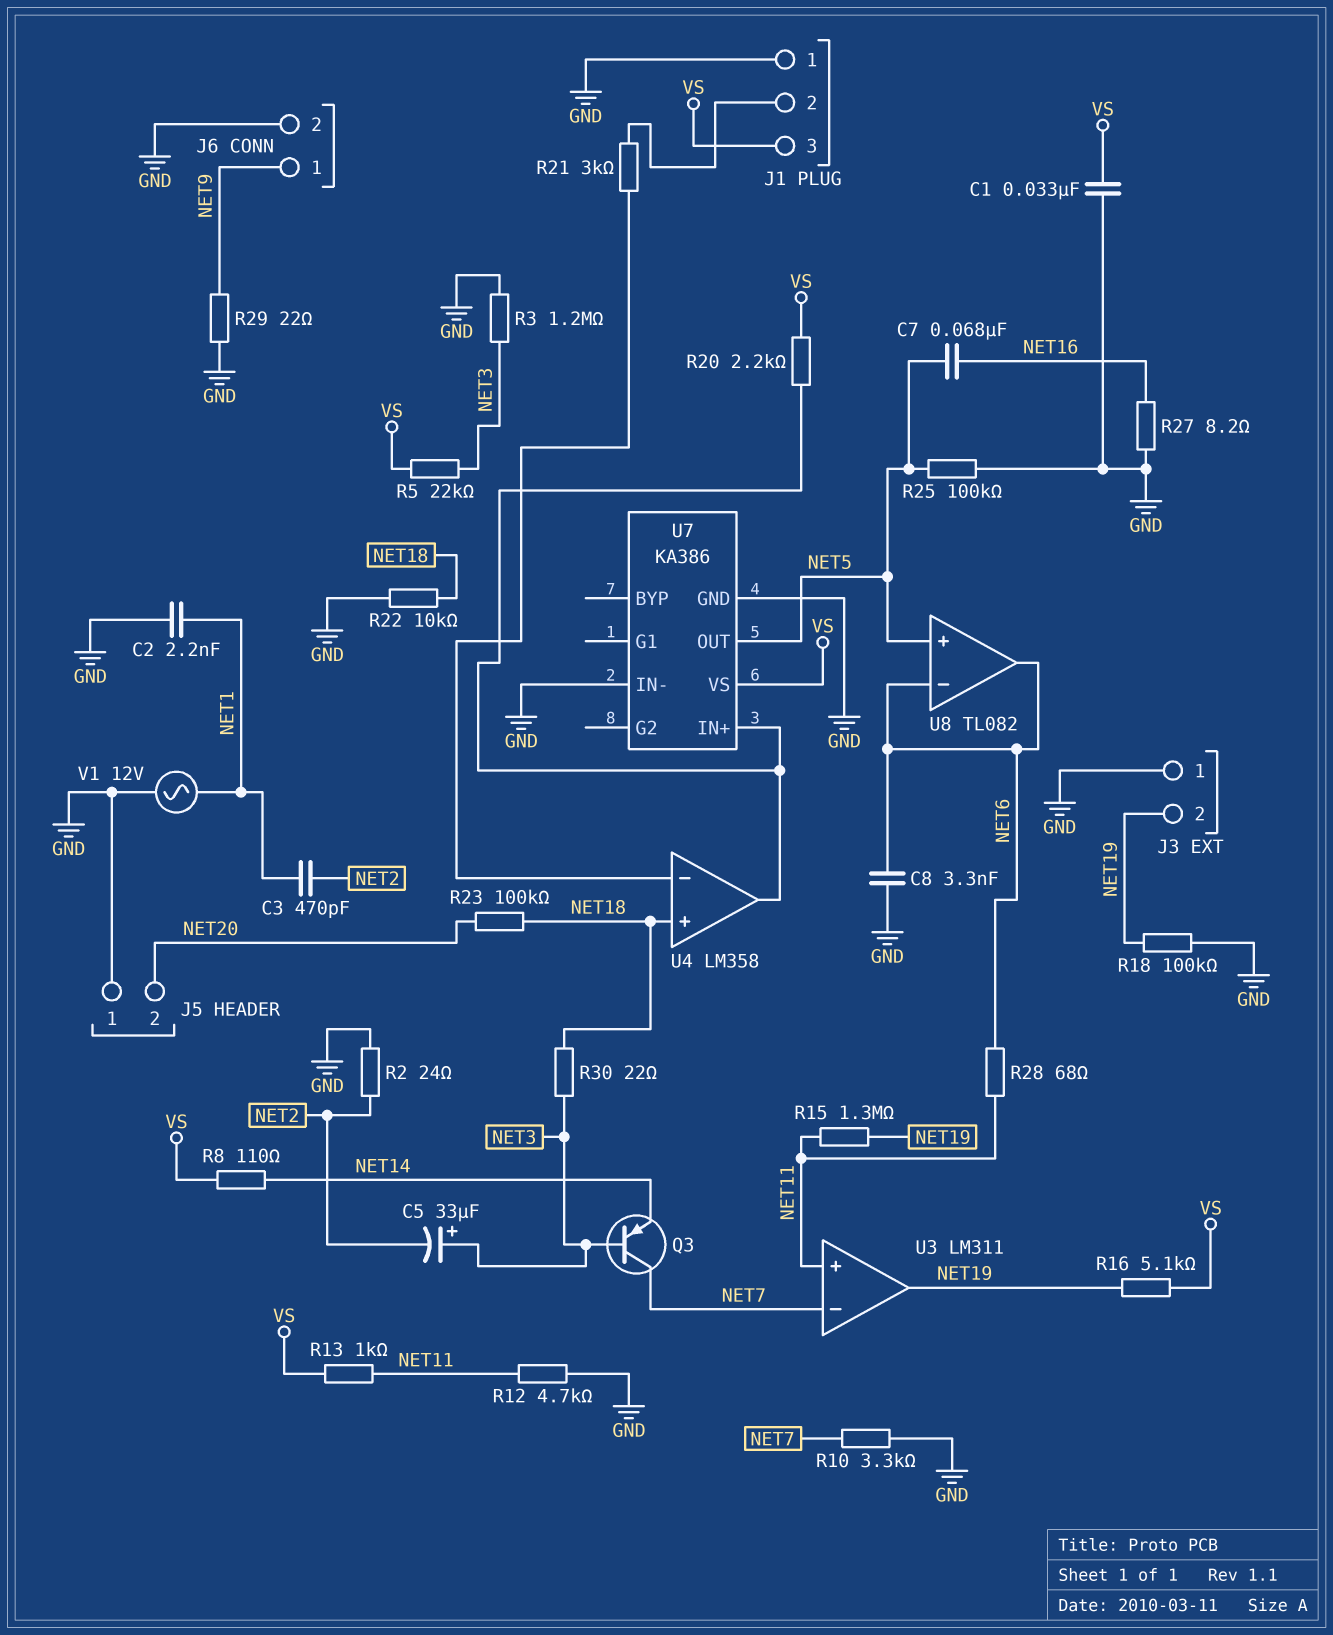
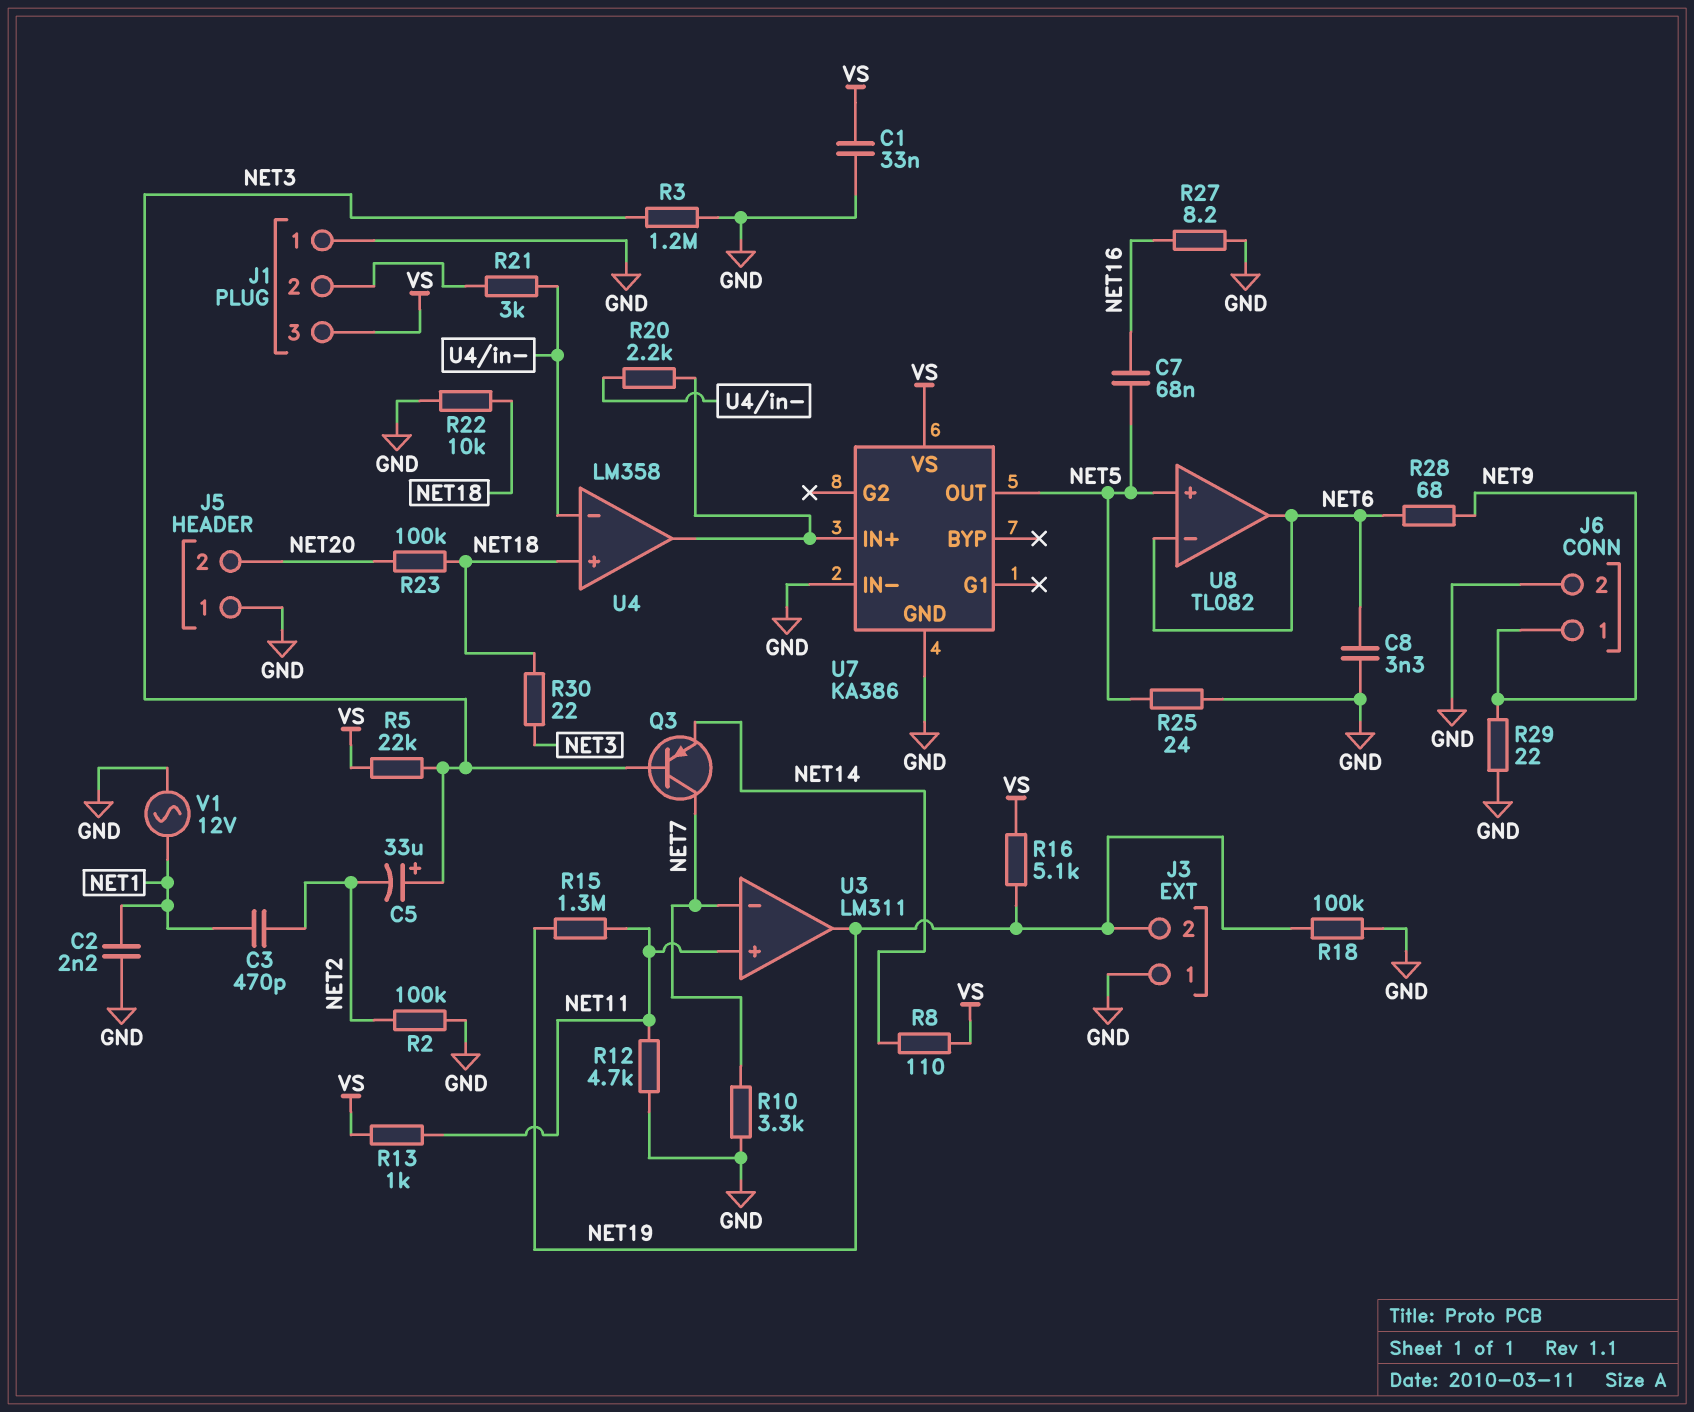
R2: 24 (GND, NET2) -> 100k (GND, NET2)
R20: 2.2k (U4/out, VS) -> 2.2k (U4/in-, U4/out)
R25: 100k (GND, NET5) -> 24 (GND, NET5)
R28: 68 (NET6, NET11) -> 68 (NET6, NET9)

